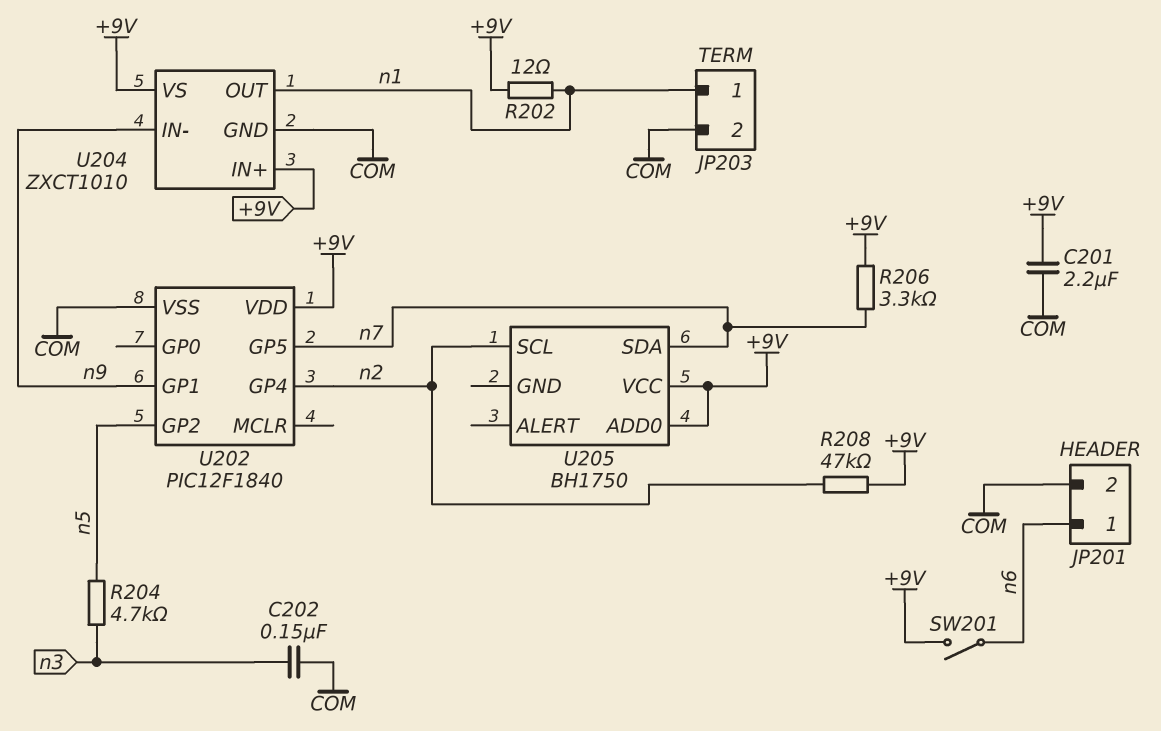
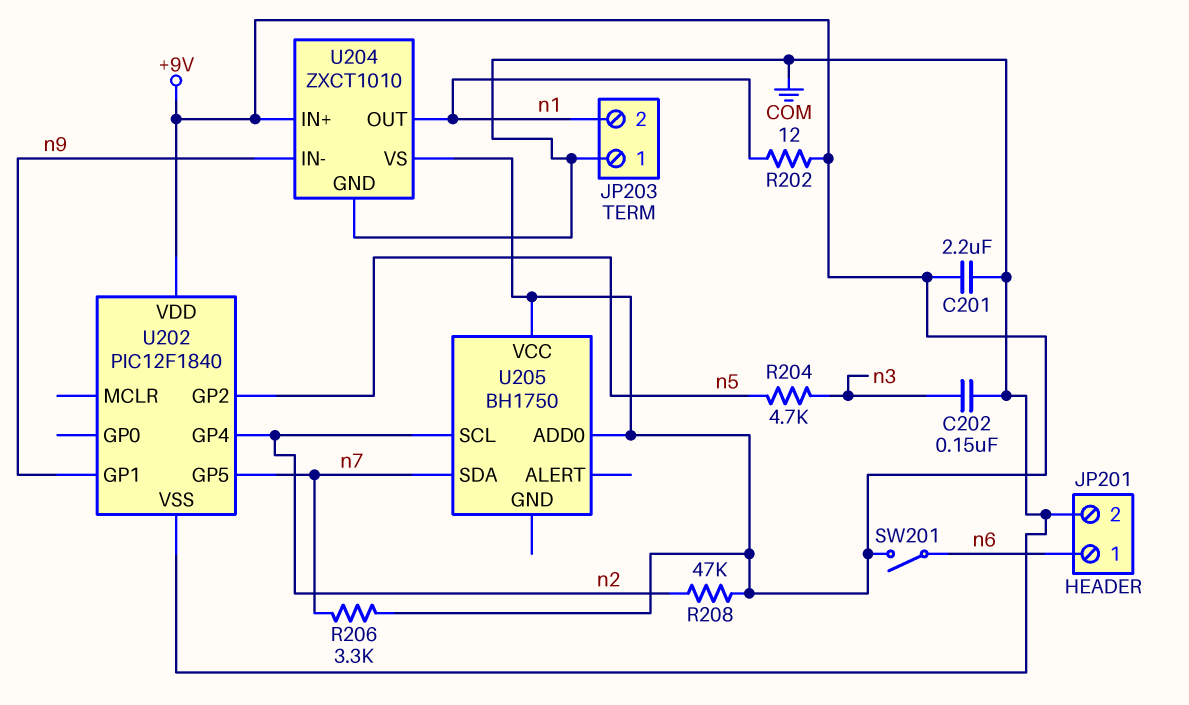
JP203 pin 1: n1 -> COM
JP203 pin 2: COM -> n1

